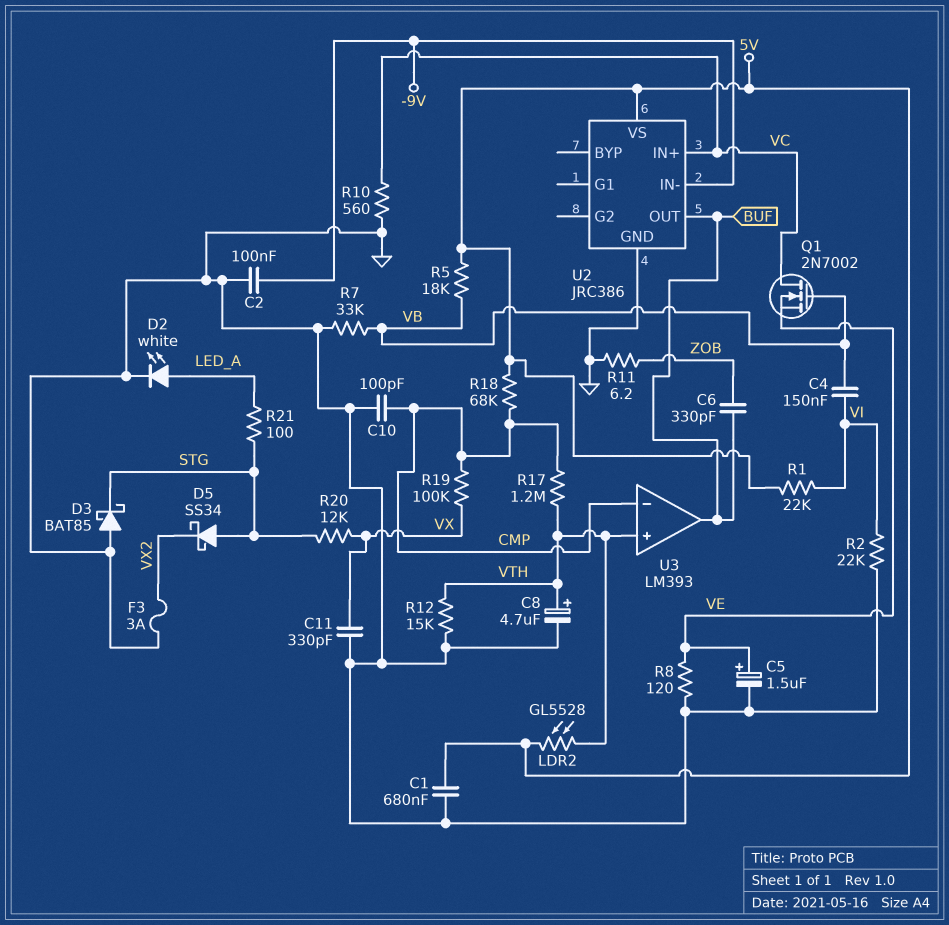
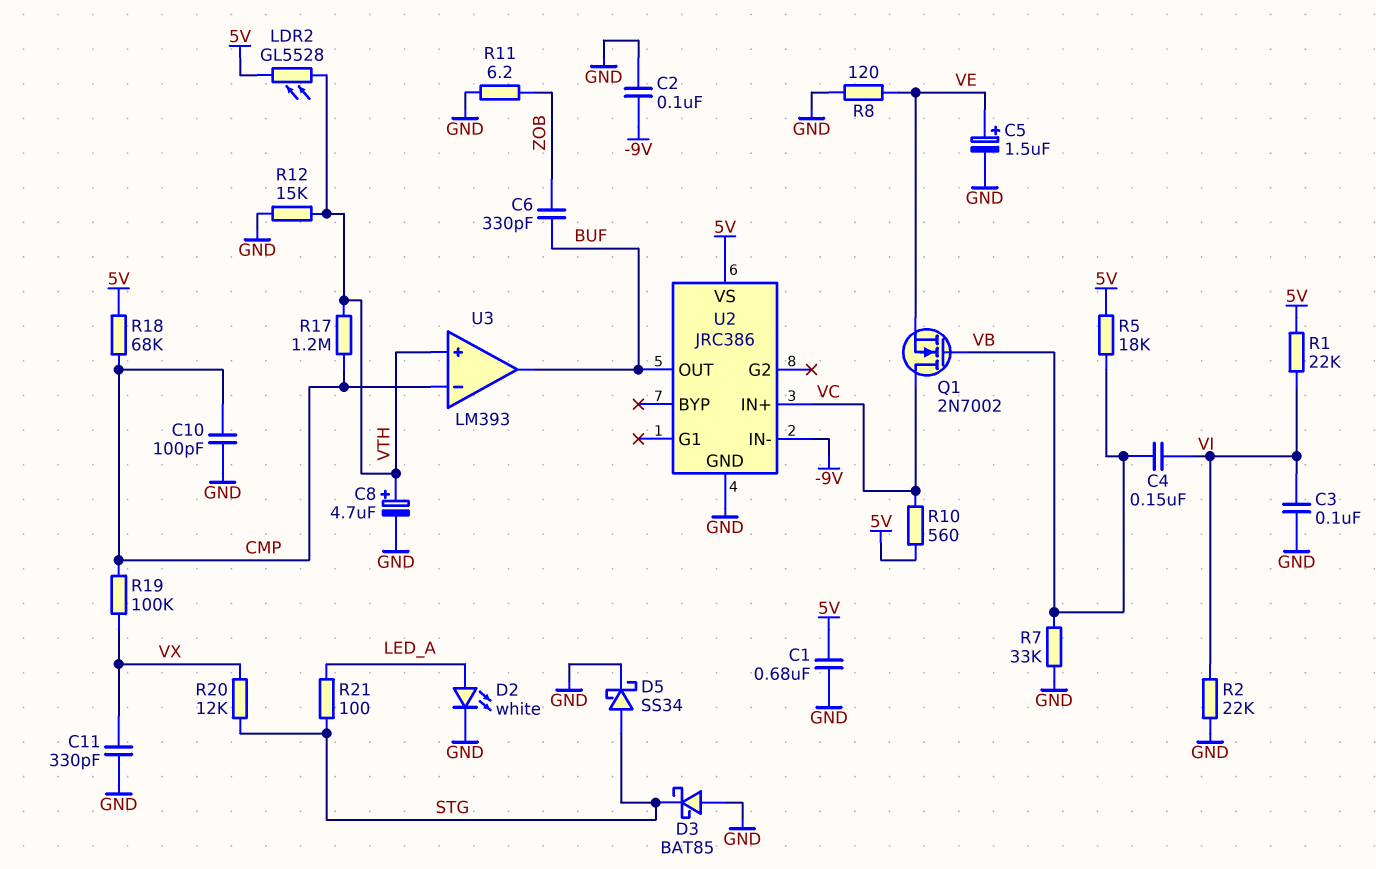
C3: none -> 100nF (GND, VI)
D5: schottky SS34 (A STG, K VX2) -> schottky SS34 (A STG, K GND)
F3: 3A (GND, VX2) -> none
R10: 560 (GND, VC) -> 560 (5V, VC)

